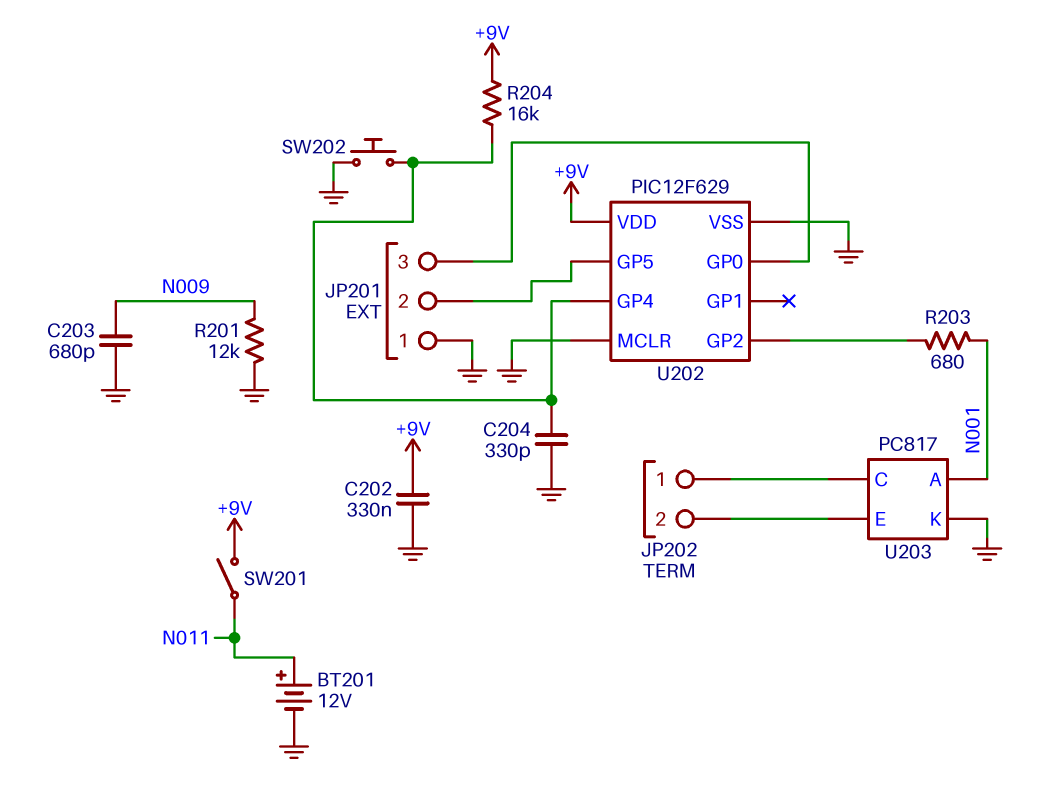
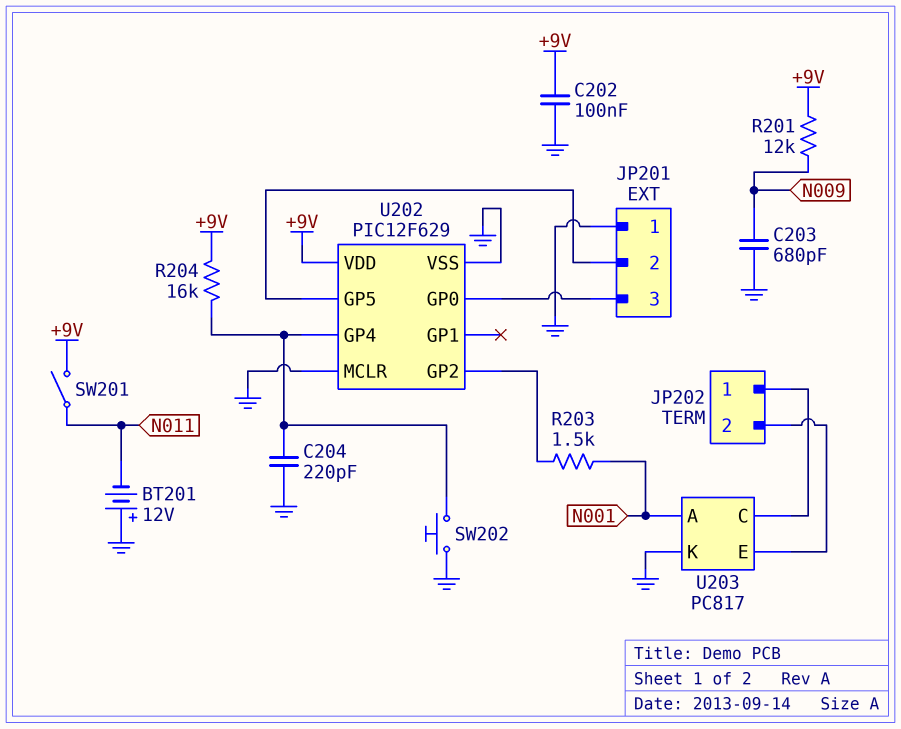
BT201: 12V (plus N011, minus GND) -> 12V (plus GND, minus N011)
C202: 330nF (+9V, GND) -> 100nF (+9V, GND)
C204: 330pF (GND, U202/GP4) -> 220pF (GND, U202/GP4)
R201: 12k (GND, N009) -> 12k (+9V, N009)
R203: 680 (N001, U202/GP2) -> 1.5k (N001, U202/GP2)

